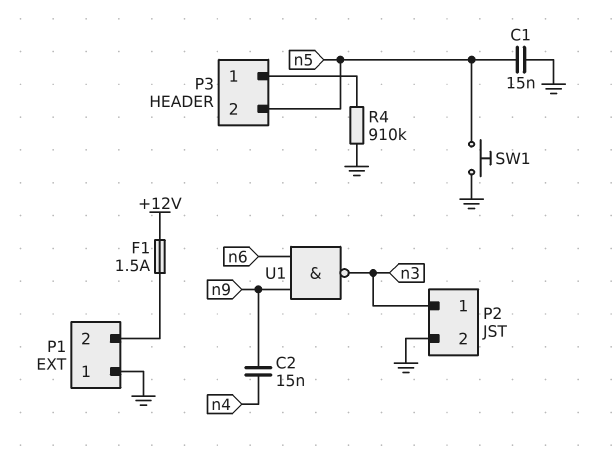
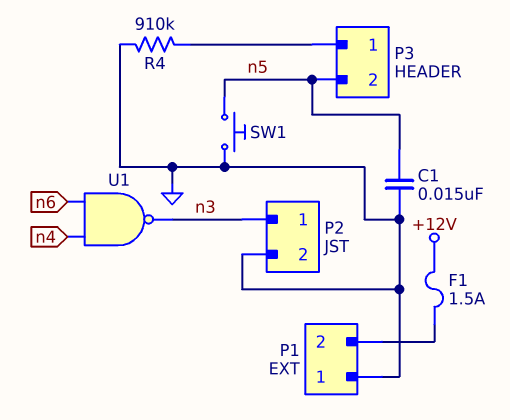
C2: 15nF (n4, n9) -> none
U1: NAND (in n6, in n9, out n3) -> NAND (in n4, in n6, out n3)

